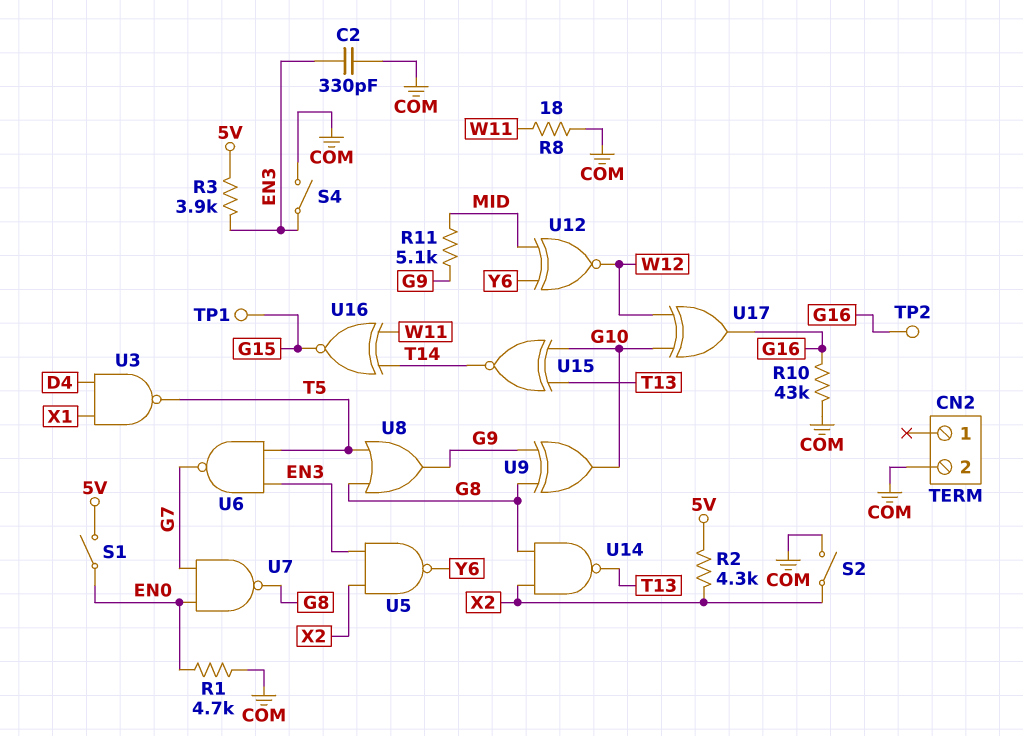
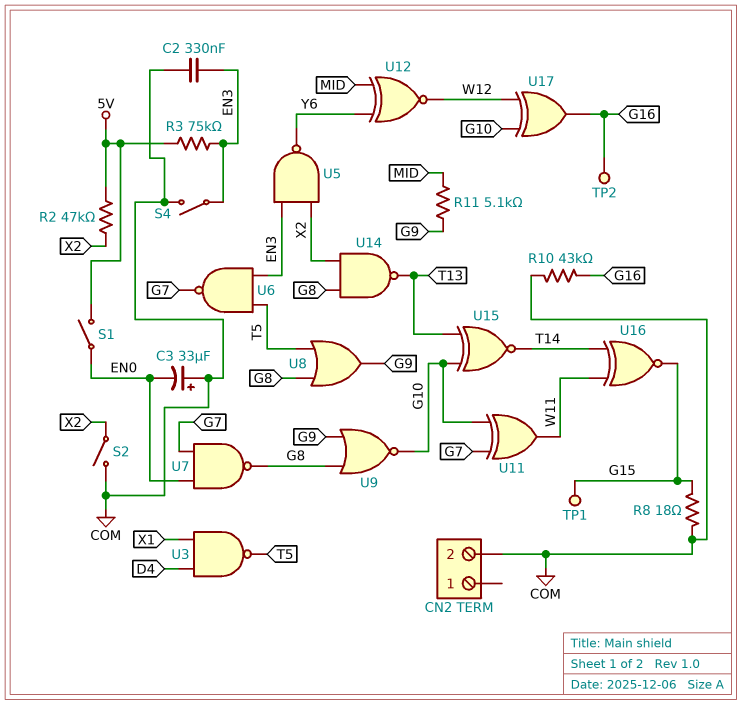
C2: 330pF (COM, EN3) -> 330nF (COM, EN3)
C3: none -> 33uF (plus COM, minus EN0)
R1: 4.7k (COM, EN0) -> none
R2: 4.3k (5V, X2) -> 47k (5V, X2)
R3: 3.9k (5V, EN3) -> 75k (5V, EN3)
R8: 18 (COM, W11) -> 18 (COM, G15)
U9: XOR (in G8, in G9, out G10) -> NOR (in G8, in G9, out G10)
U11: none -> XOR (in G7, in G10, out W11)

